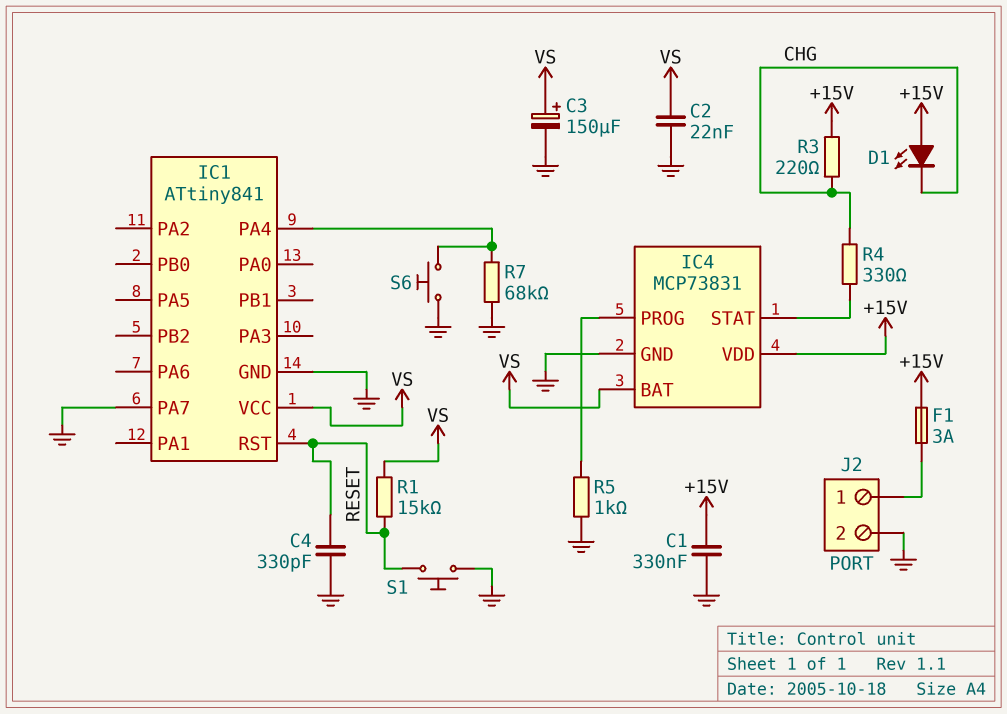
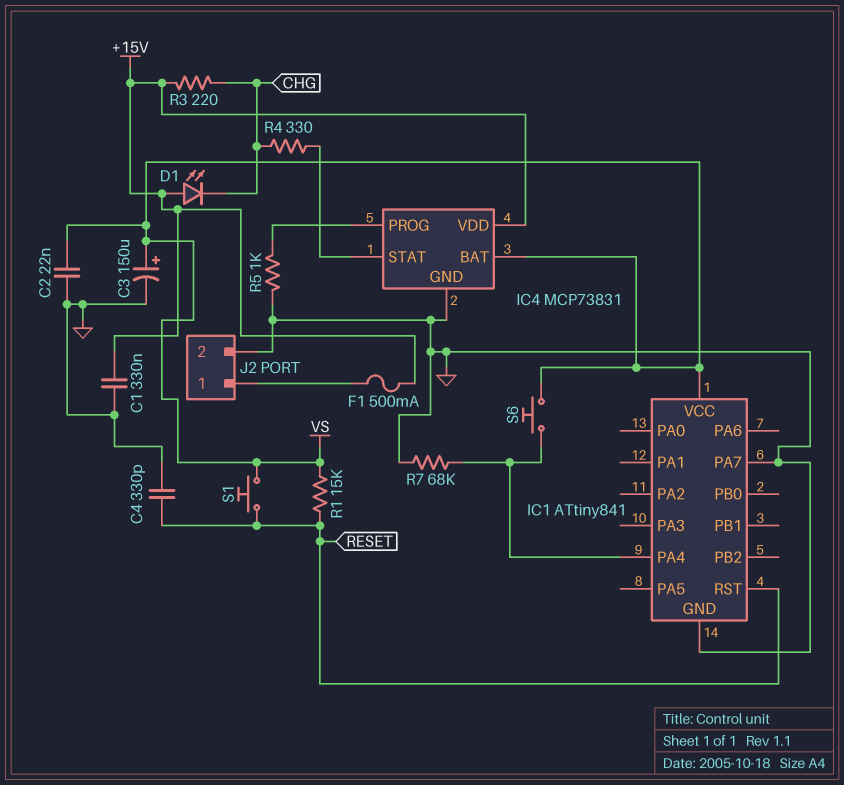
F1: 3A (+15V, J2/1) -> 500mA (+15V, J2/1)
S1: button (GND, RESET) -> button (RESET, VS)
S6: button (GND, IC1/PA4) -> button (IC1/PA4, VS)

